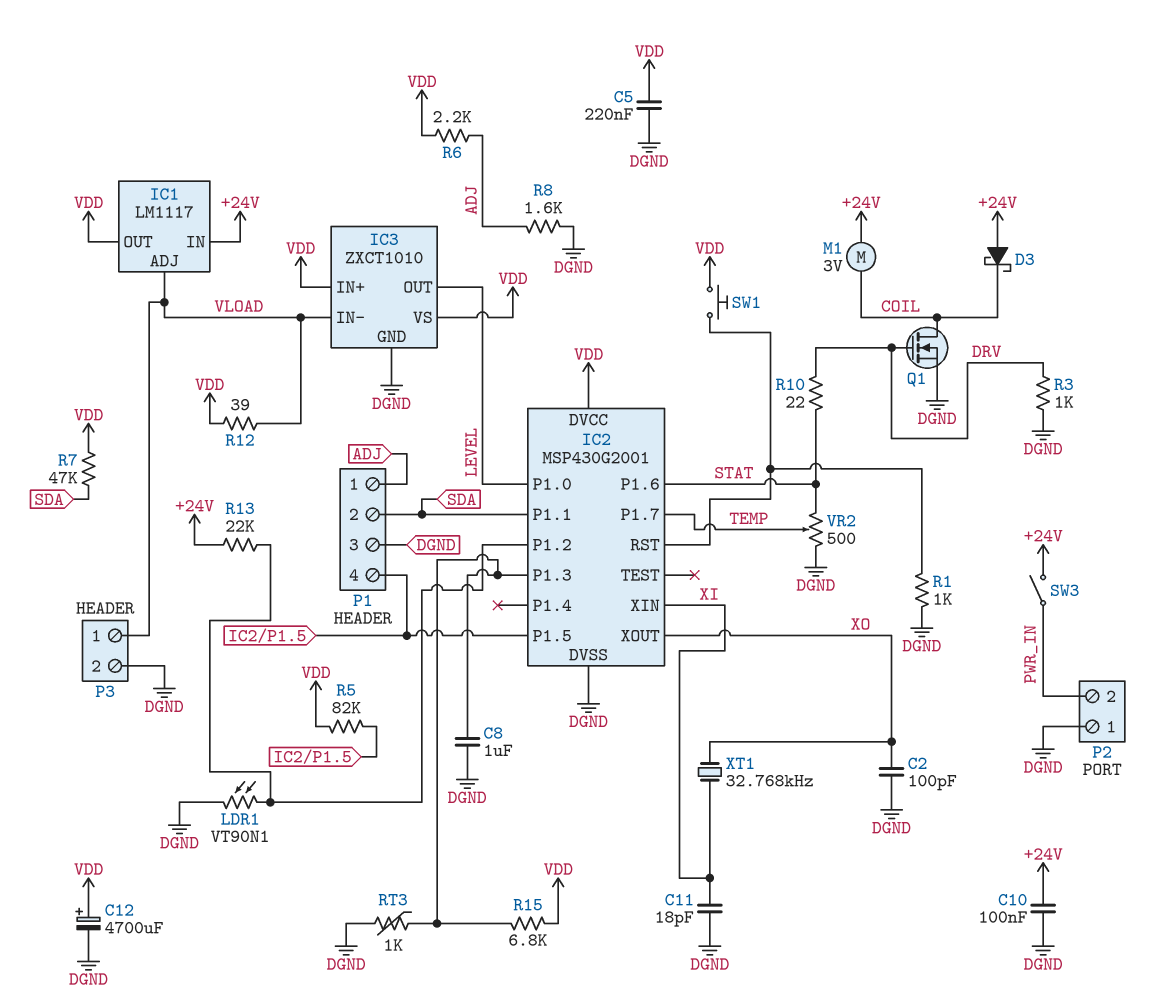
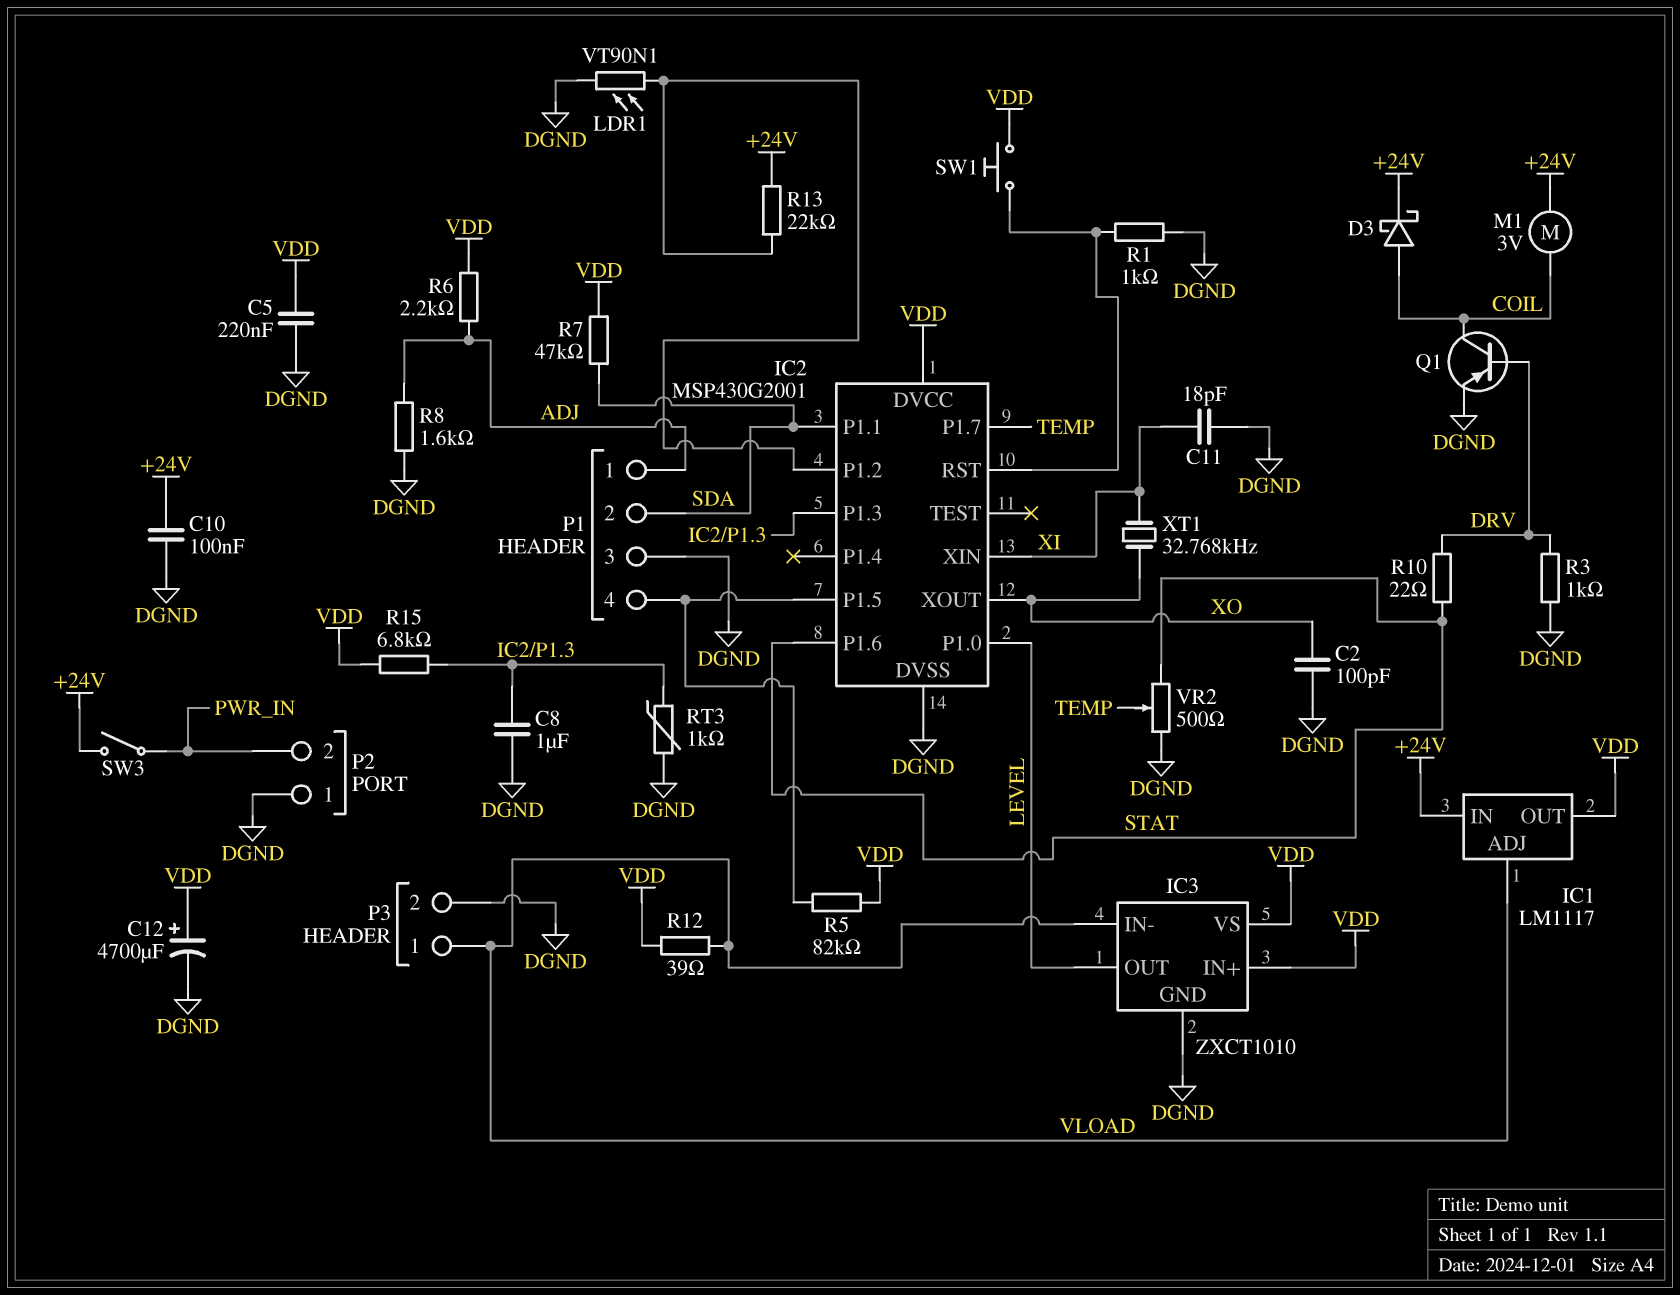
D3: schottky (A +24V, K COIL) -> schottky (A COIL, K +24V)
Q1: NMOS (G DRV, D COIL, S DGND) -> PNP (B DRV, C COIL, E DGND)

